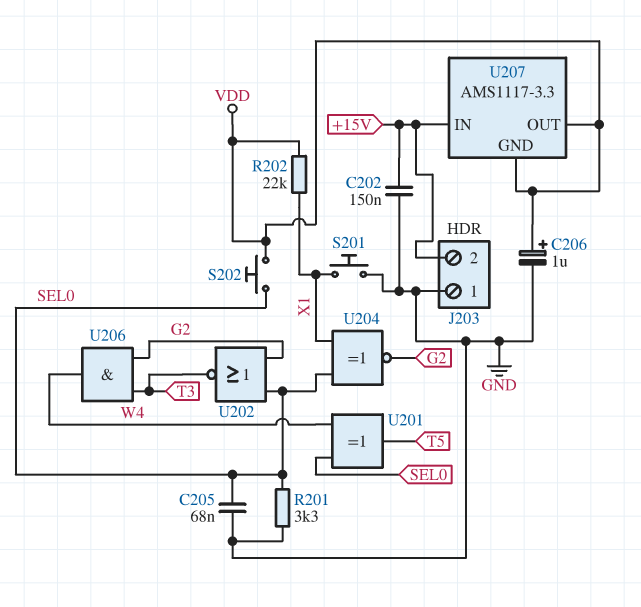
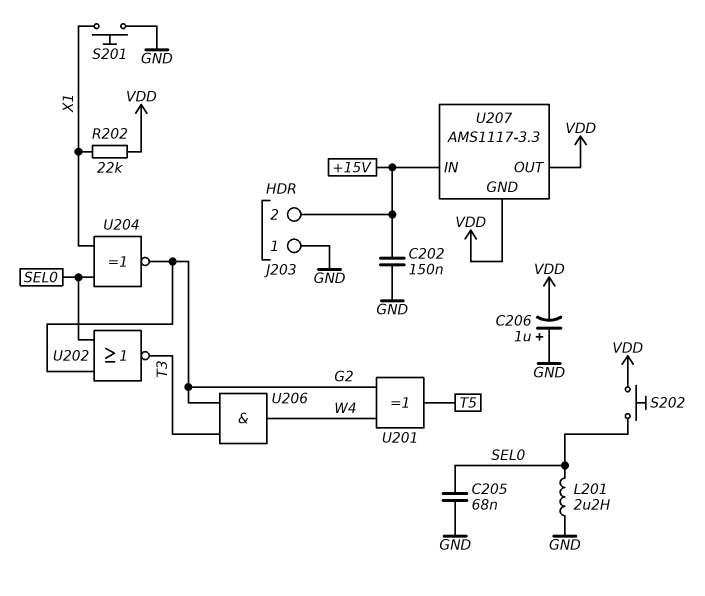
C206: 1uF (plus VDD, minus GND) -> 1uF (plus GND, minus VDD)
L201: none -> 2.2uH (GND, SEL0)
R201: 3.3k (GND, SEL0) -> none
U201: XOR (in SEL0, in W4, out T5) -> XOR (in G2, in W4, out T5)

